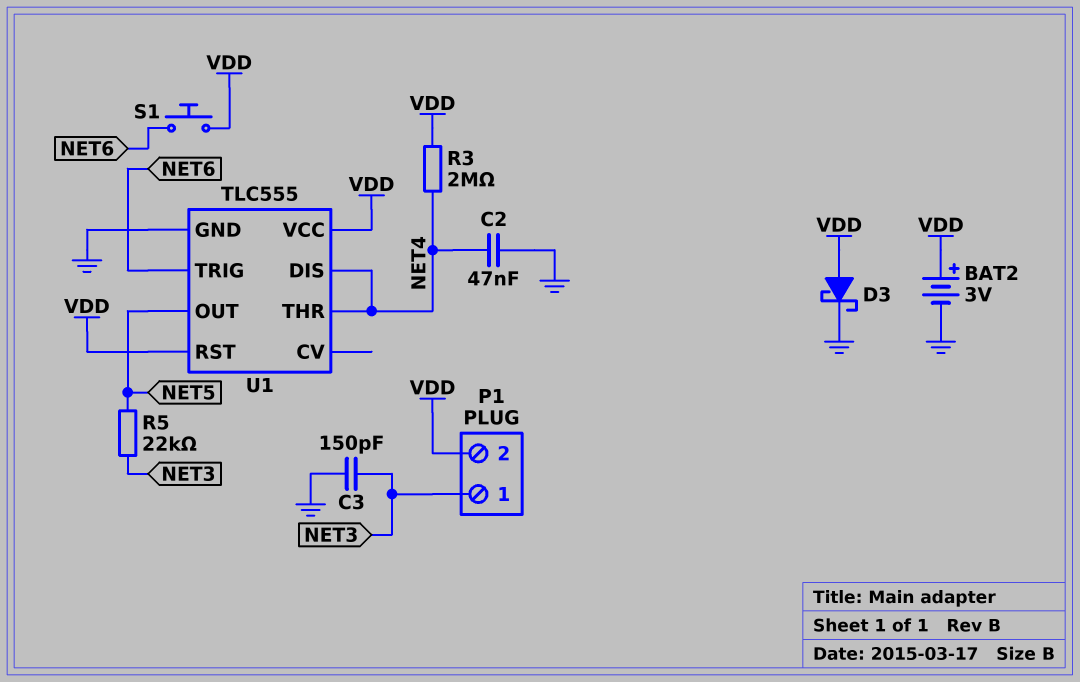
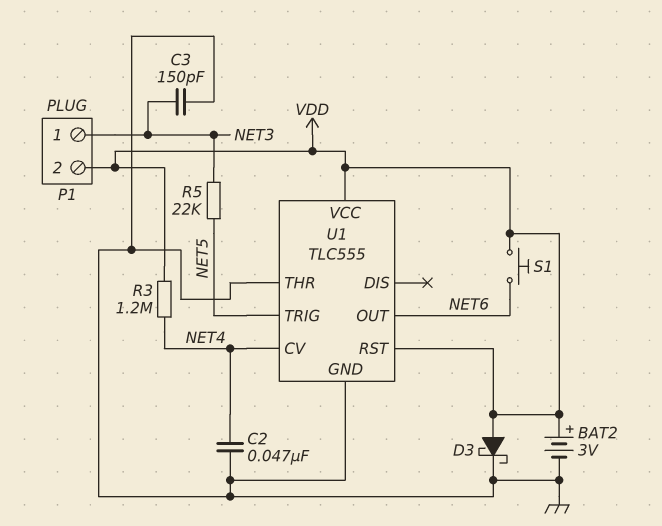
R3: 2M (NET4, VDD) -> 1.2M (NET4, VDD)
U1 pin CV: none -> NET4
U1 pin DIS: NET4 -> none
U1 pin OUT: NET5 -> NET6
U1 pin THR: NET4 -> GND
U1 pin TRIG: NET6 -> NET5

